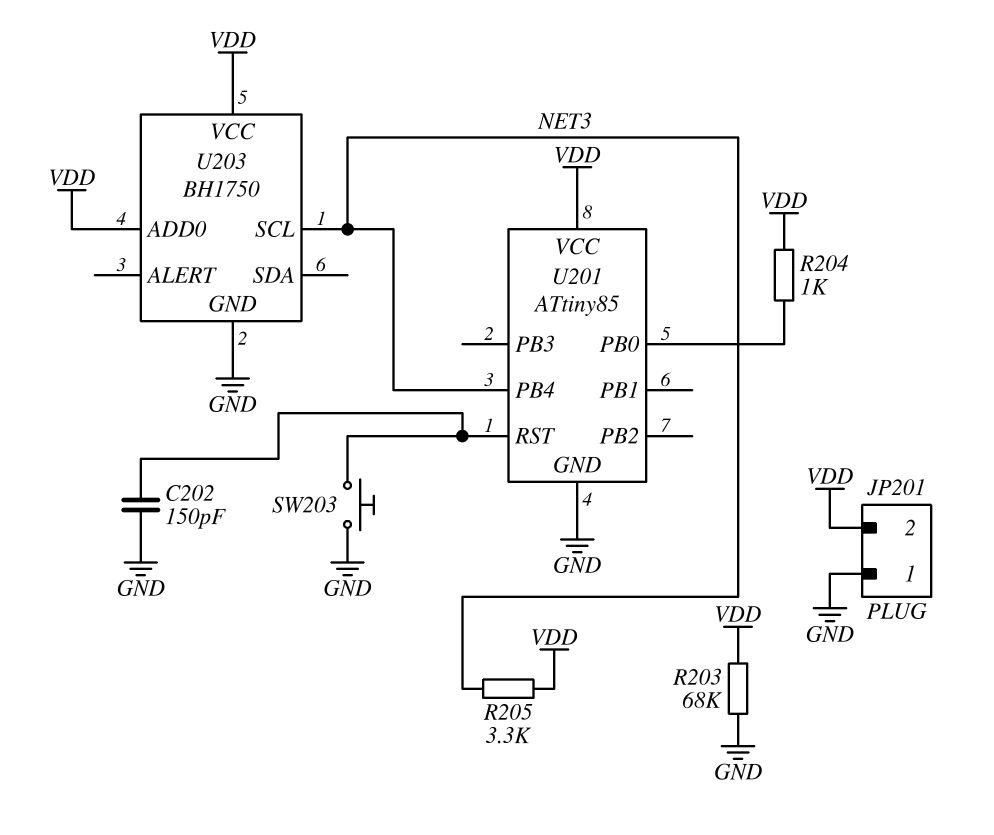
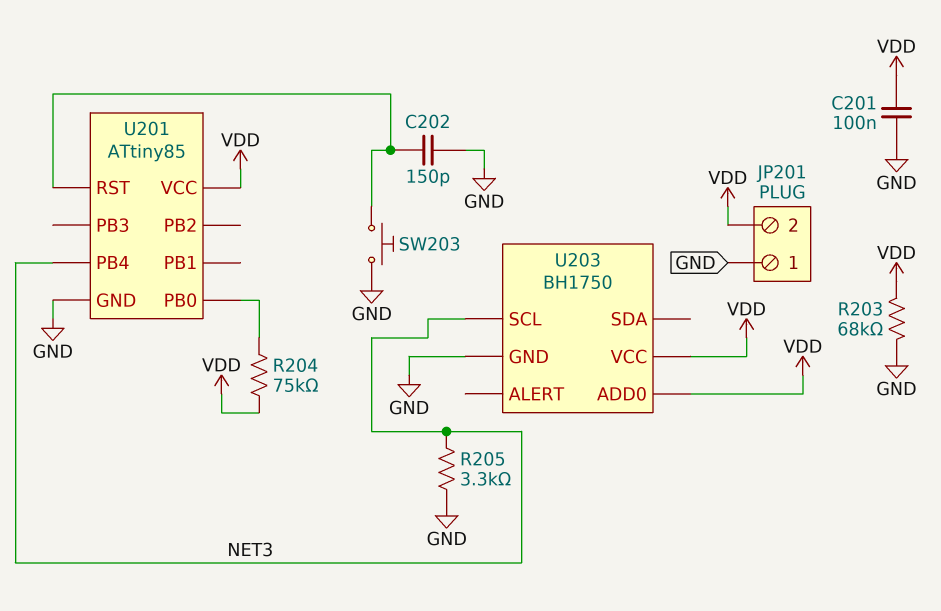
C201: none -> 100nF (GND, VDD)
R204: 1k (U201/PB0, VDD) -> 75k (U201/PB0, VDD)
R205: 3.3k (NET3, VDD) -> 3.3k (GND, NET3)

